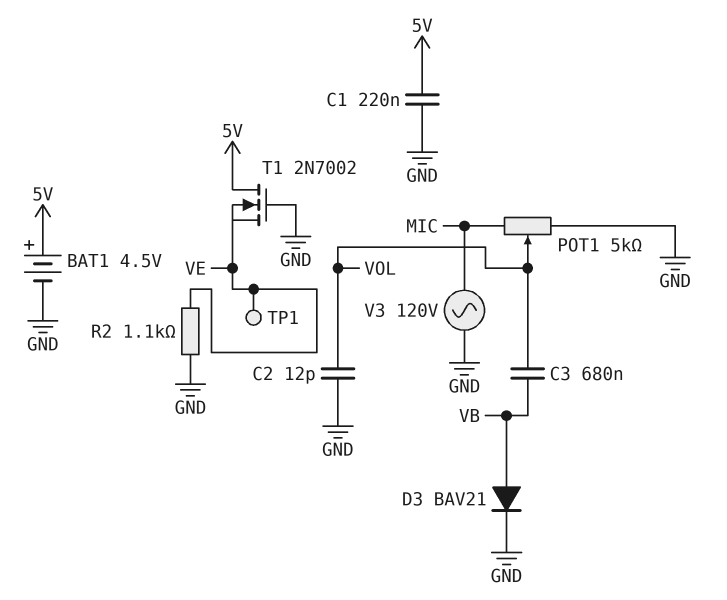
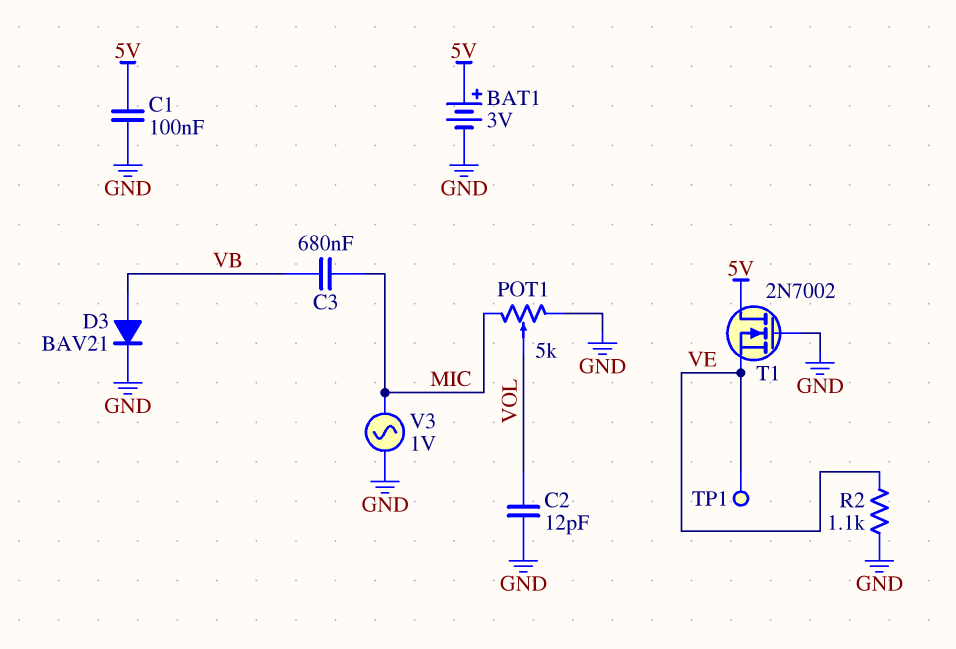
BAT1: 4.5V (plus 5V, minus GND) -> 3V (plus 5V, minus GND)
C1: 220nF (5V, GND) -> 100nF (5V, GND)
C3: 680nF (VB, VOL) -> 680nF (MIC, VB)
V3: AC 120V (GND, MIC) -> AC 1V (GND, MIC)

